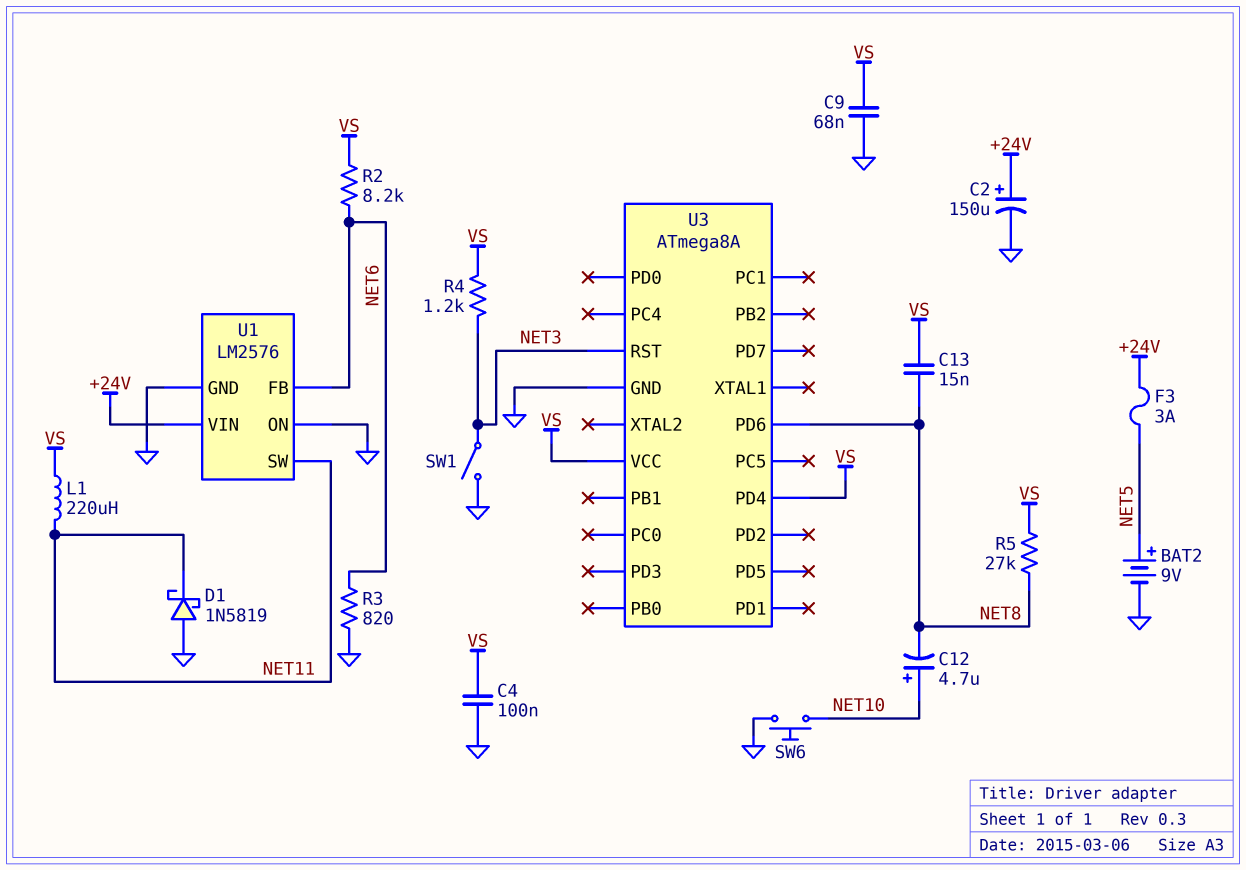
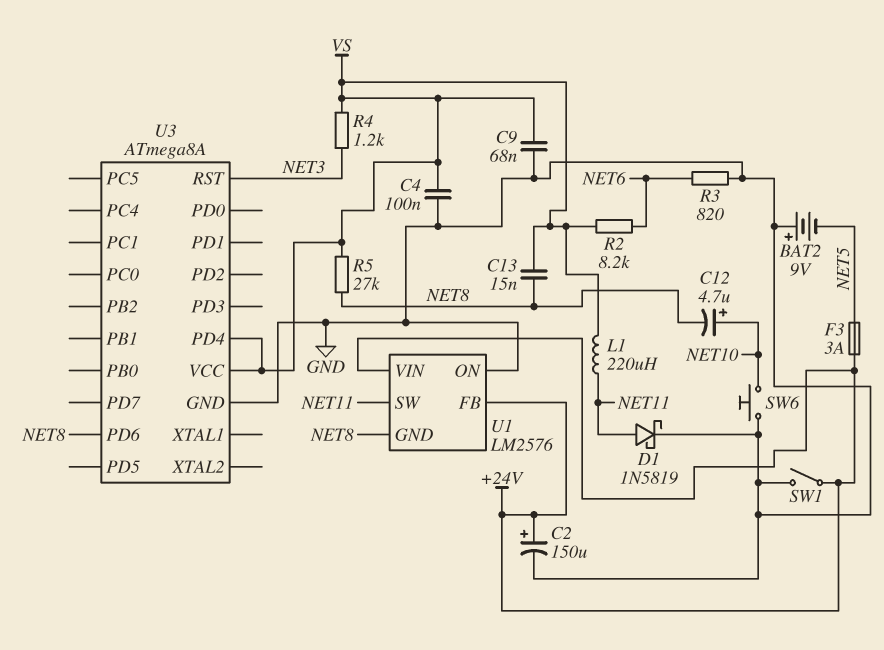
BAT2: 9V (plus NET5, minus GND) -> 9V (plus GND, minus NET5)
D1: schottky 1N5819 (A GND, K NET11) -> schottky 1N5819 (A NET11, K GND)
SW1: switch (GND, NET3) -> switch (+24V, GND)
U1 pin FB: NET6 -> +24V
U1 pin GND: GND -> NET8

